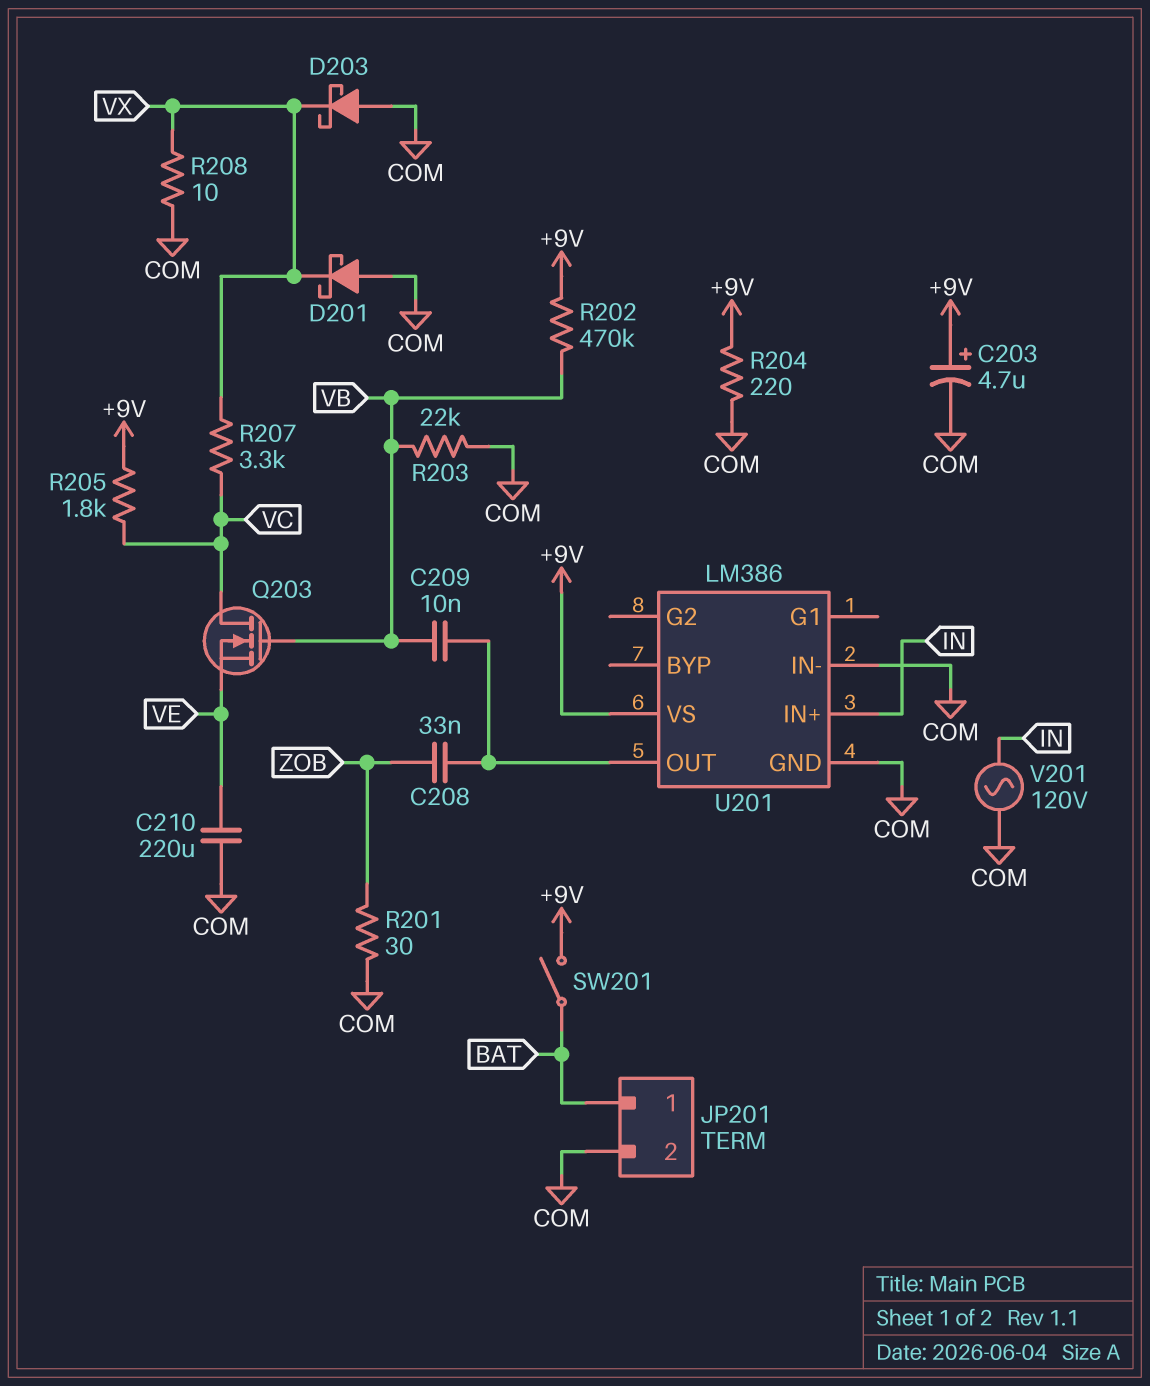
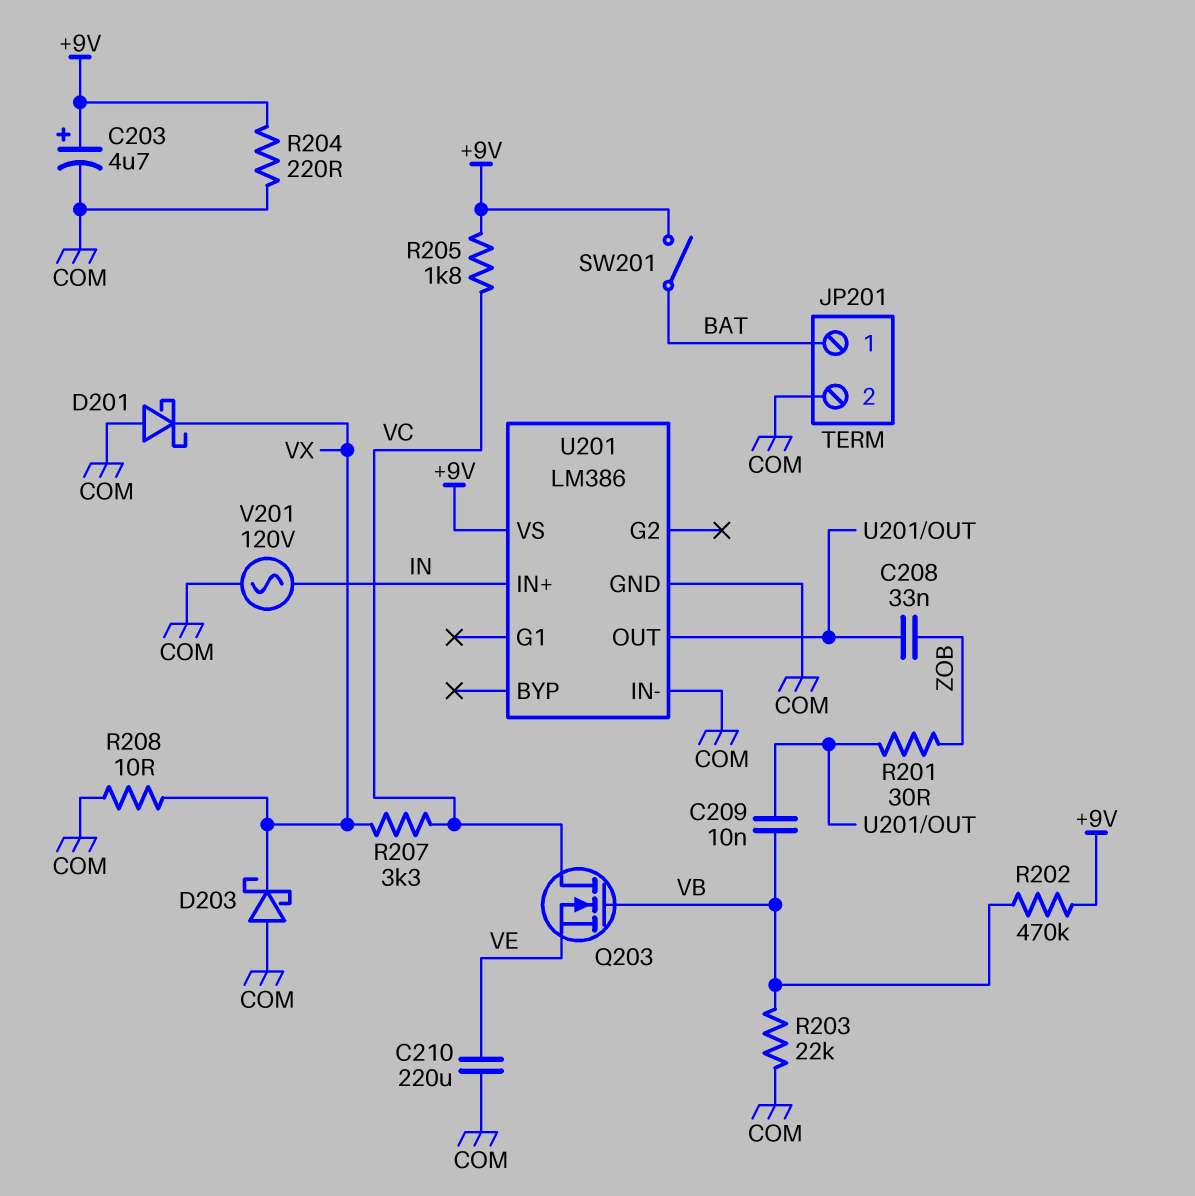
R201: 30 (COM, ZOB) -> 30 (U201/OUT, ZOB)

